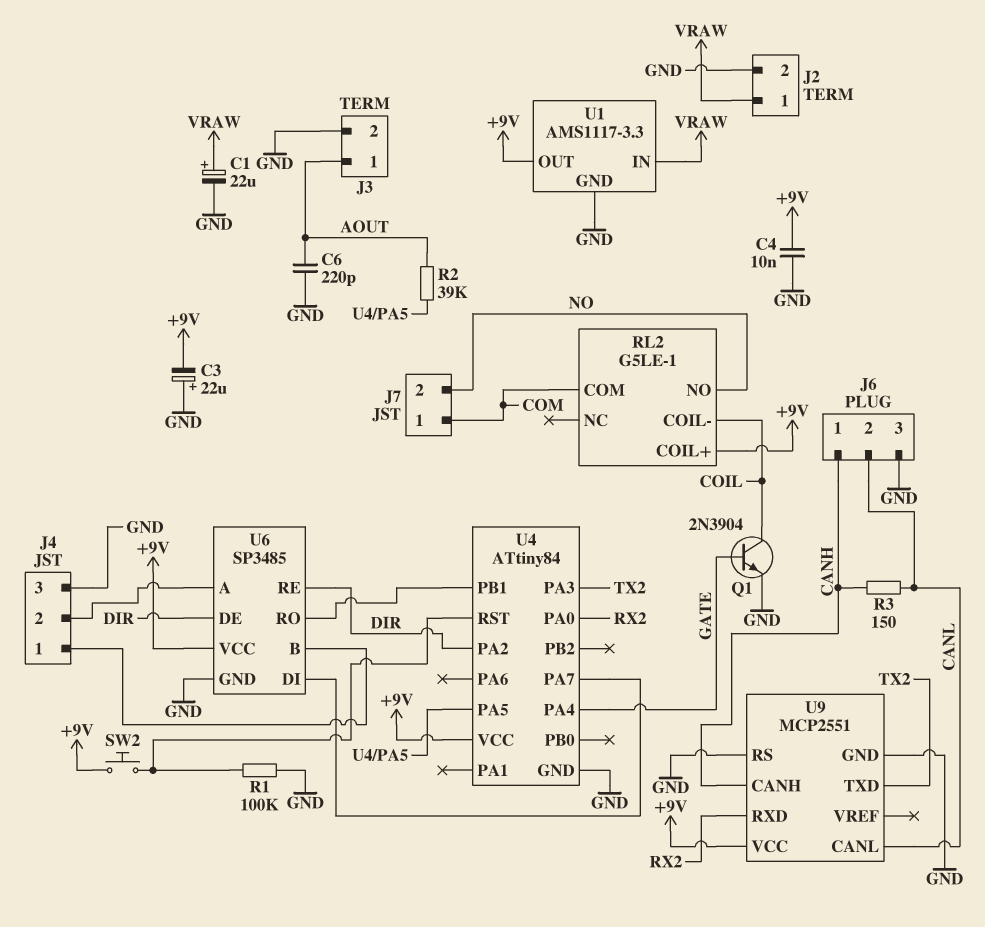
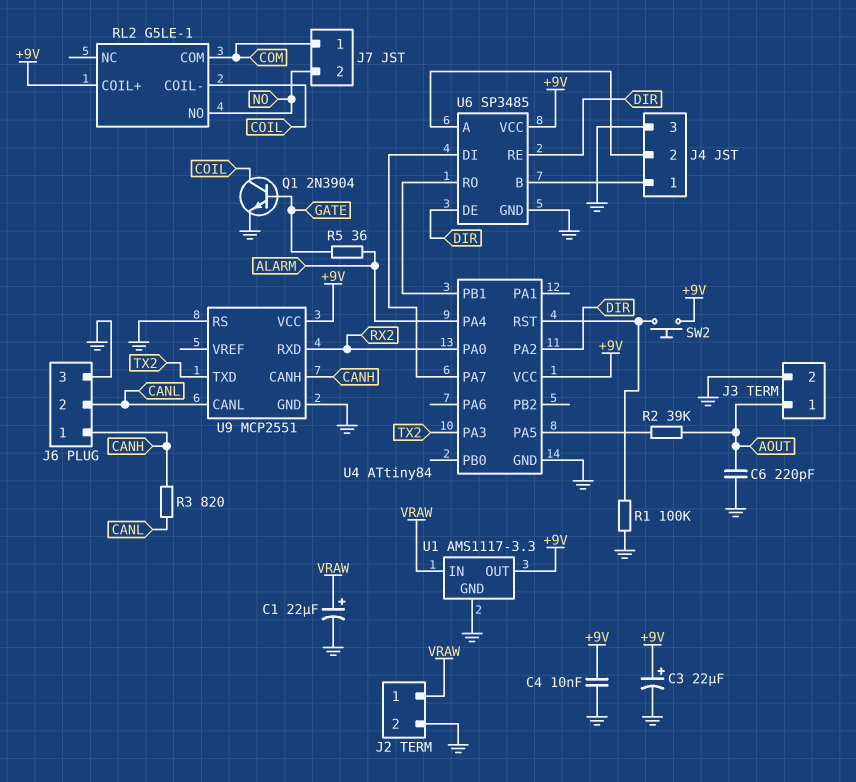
C3: 22uF (plus GND, minus +9V) -> 22uF (plus +9V, minus GND)
R3: 150 (CANH, CANL) -> 820 (CANH, CANL)
R5: none -> 36 (ALARM, GATE)
U4 pin PA4: GATE -> ALARM

